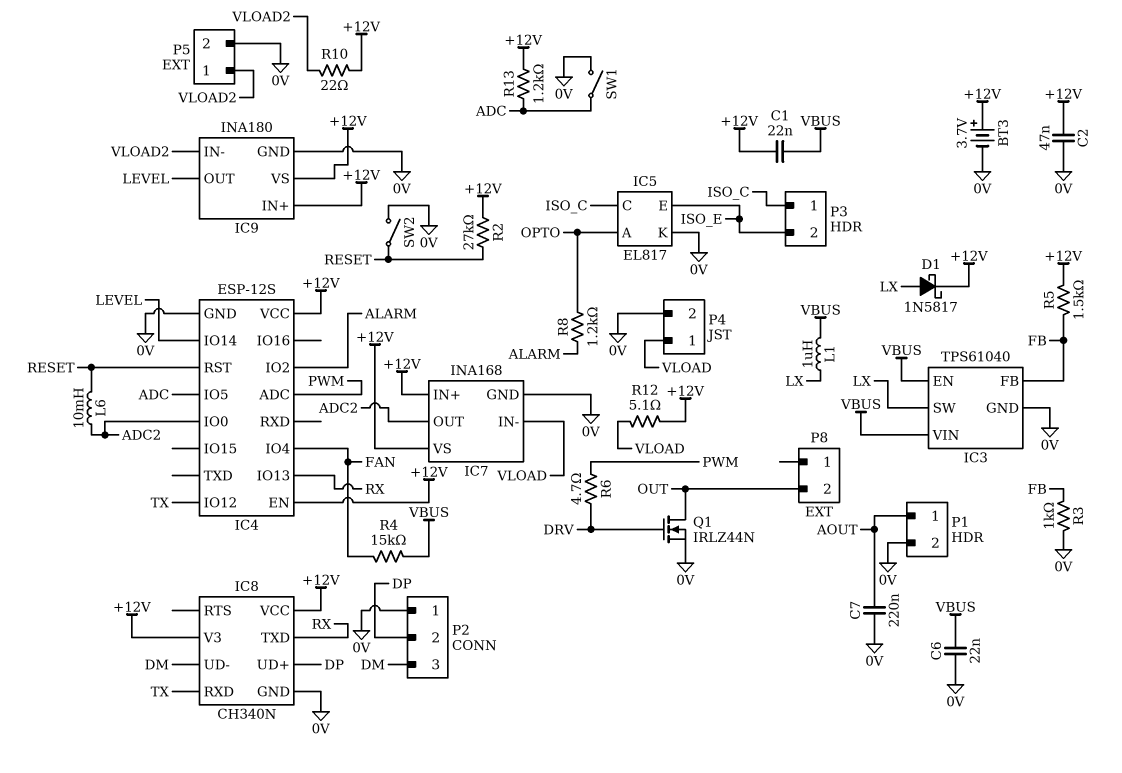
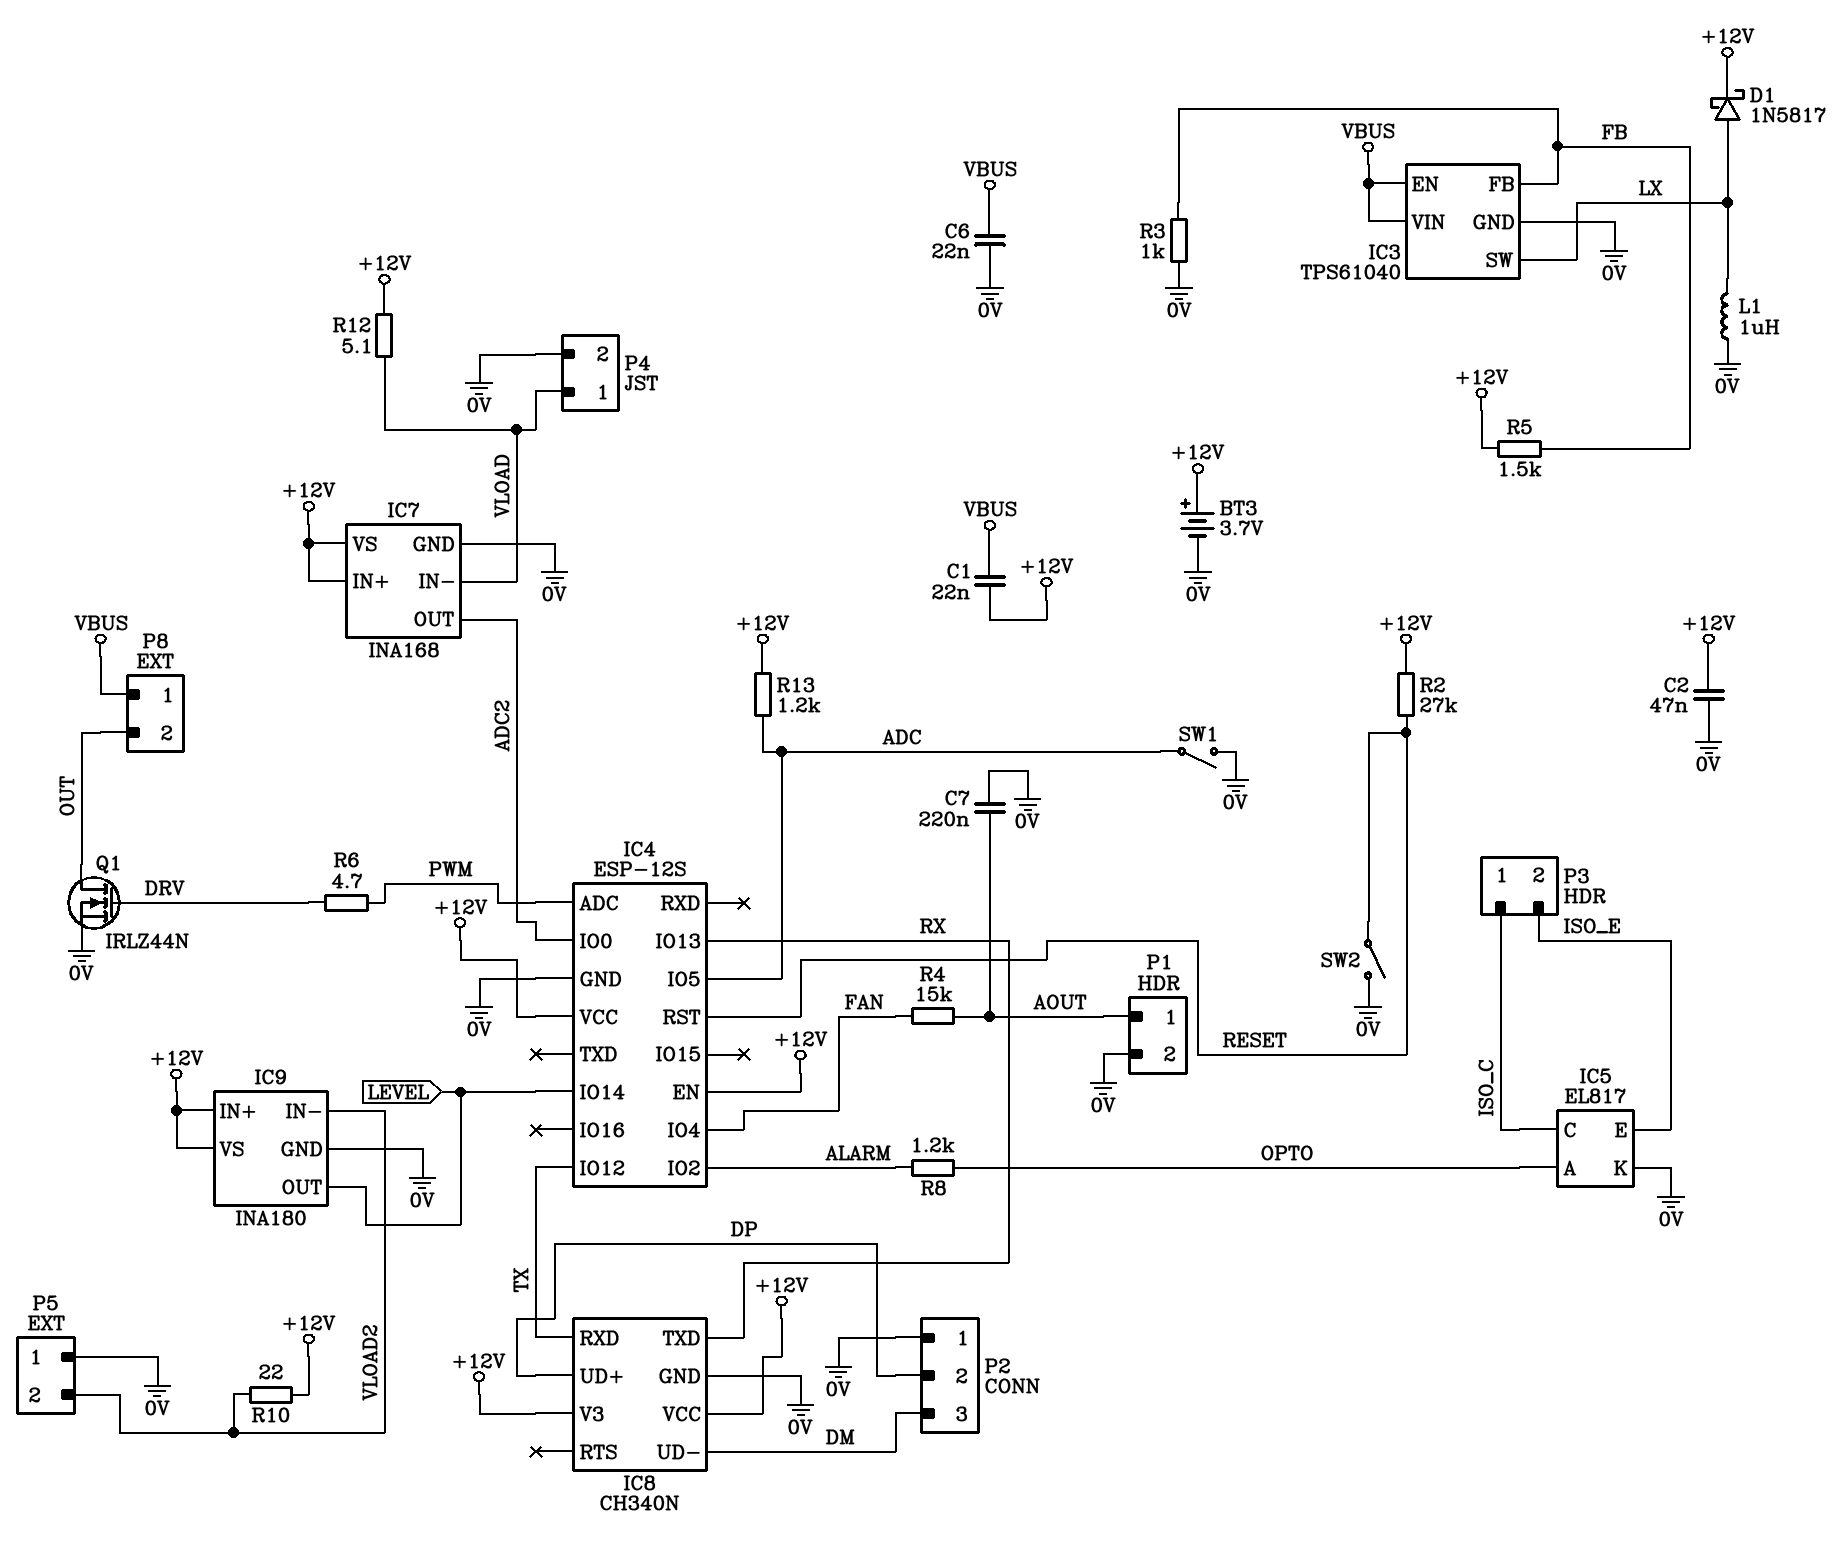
L1: 1uH (LX, VBUS) -> 1uH (0V, LX)
L6: 10mH (ADC2, RESET) -> none
P5 pin 1: VLOAD2 -> 0V
P5 pin 2: 0V -> VLOAD2
P8 pin 1: none -> VBUS
R4: 15k (FAN, VBUS) -> 15k (AOUT, FAN)

